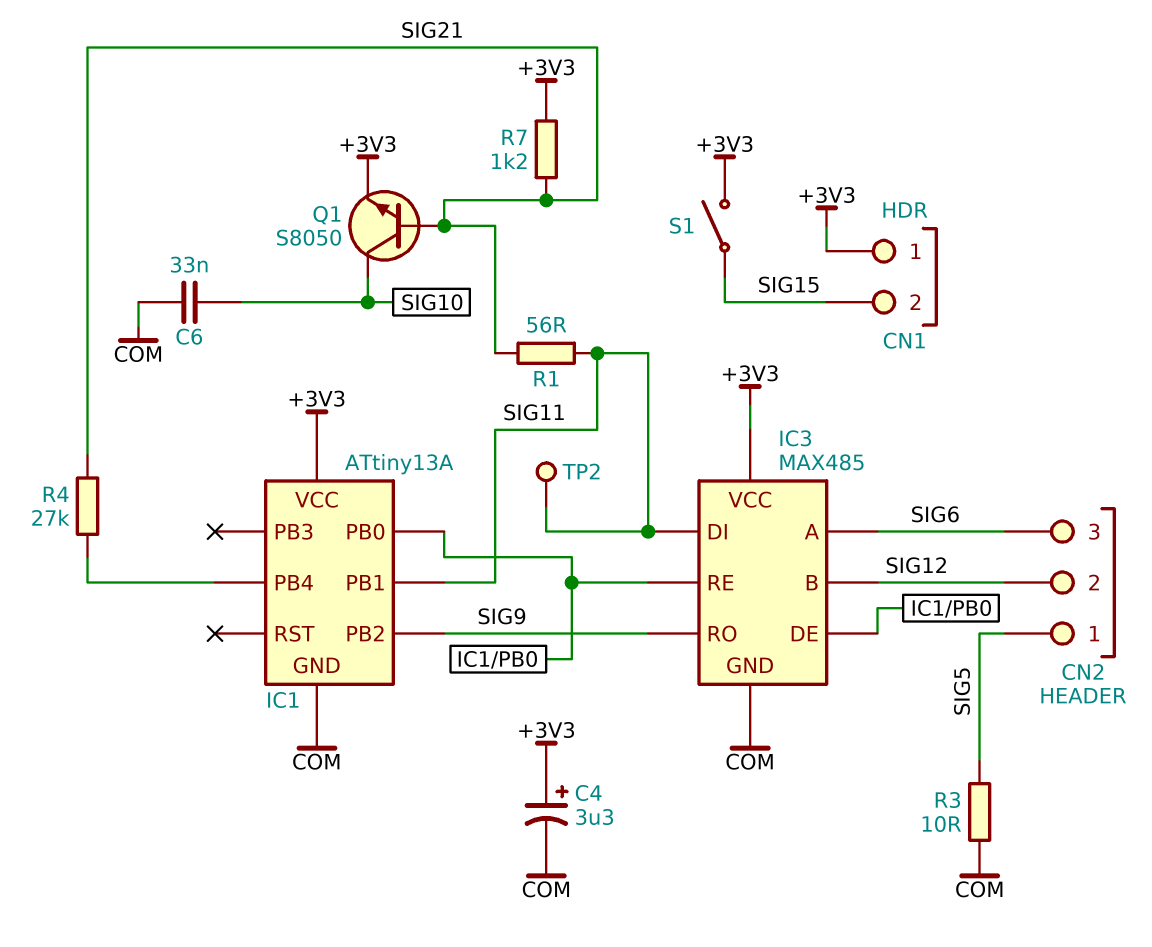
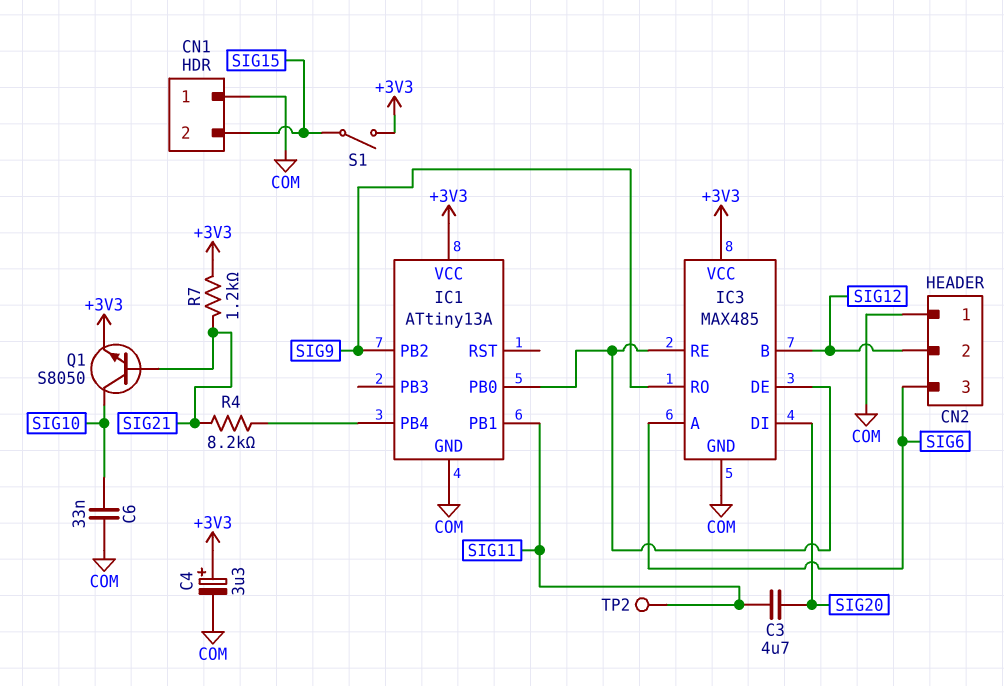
C3: none -> 4.7uF (SIG11, SIG20)
CN1 pin 1: +3V3 -> COM
CN2 pin 1: SIG5 -> COM
IC3 pin DI: SIG11 -> SIG20
R1: 56 (SIG11, SIG21) -> none
R3: 10 (COM, SIG5) -> none
R4: 27k (IC1/PB4, SIG21) -> 8.2k (IC1/PB4, SIG21)

